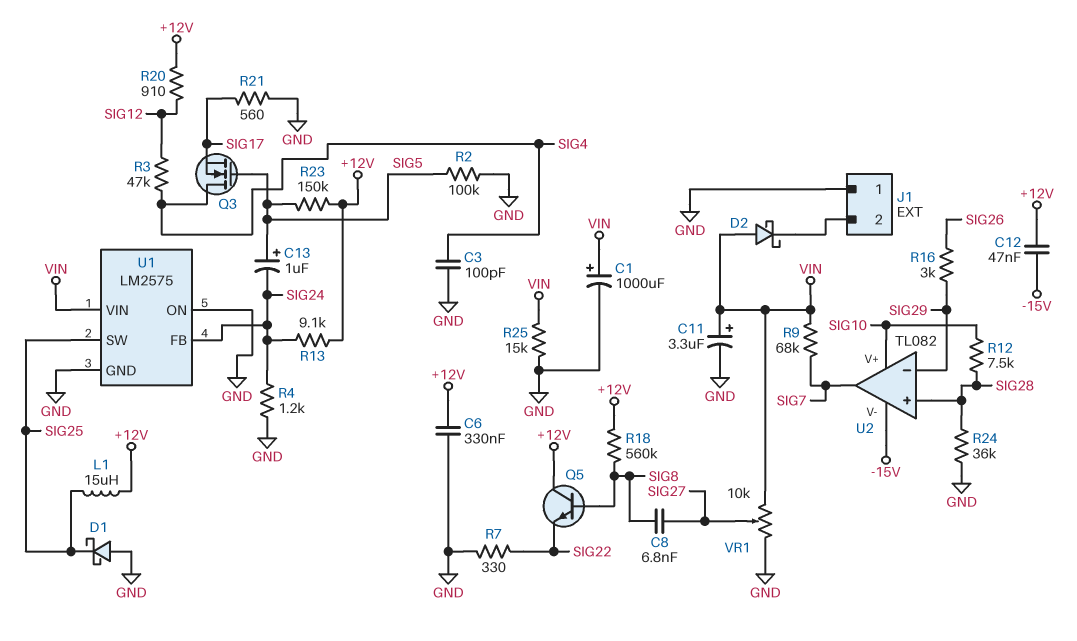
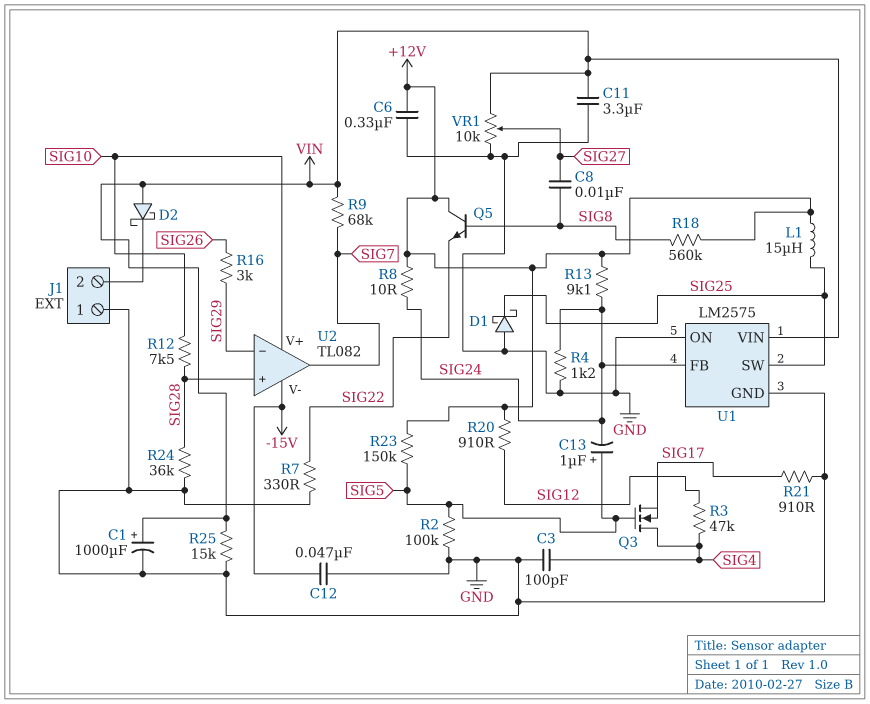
C8: 6.8nF (SIG8, SIG27) -> 10nF (SIG8, SIG27)
C11: 3.3uF (plus VIN, minus GND) -> 3.3uF (GND, VIN)
C12: 47nF (+12V, -15V) -> 47nF (-15V, GND)
R8: none -> 10 (+12V, SIG24)
R21: 560 (GND, SIG17) -> 910 (GND, SIG17)

